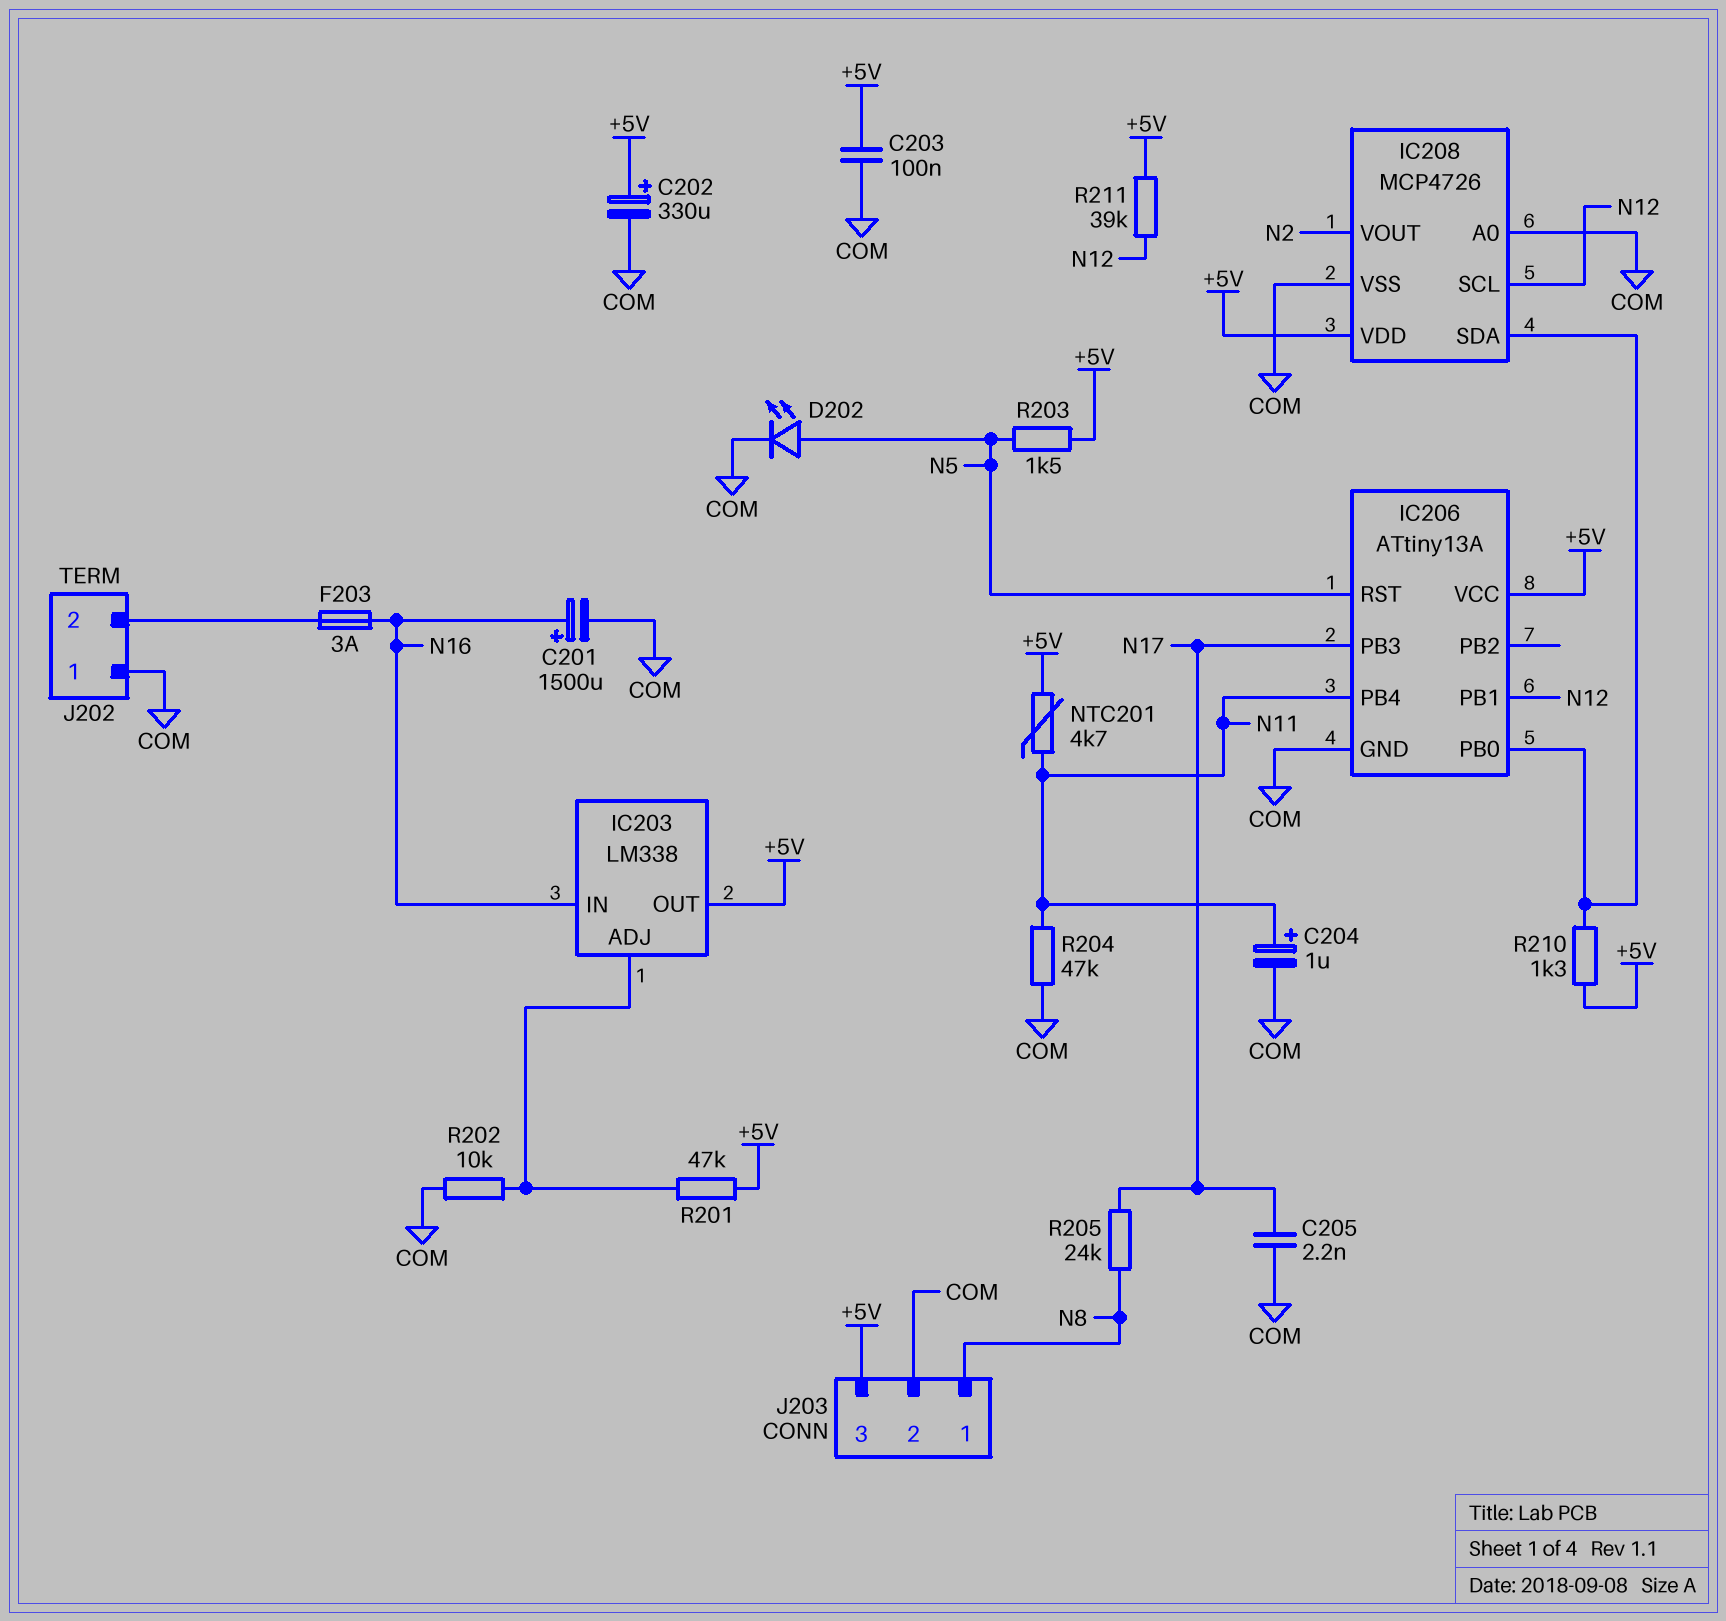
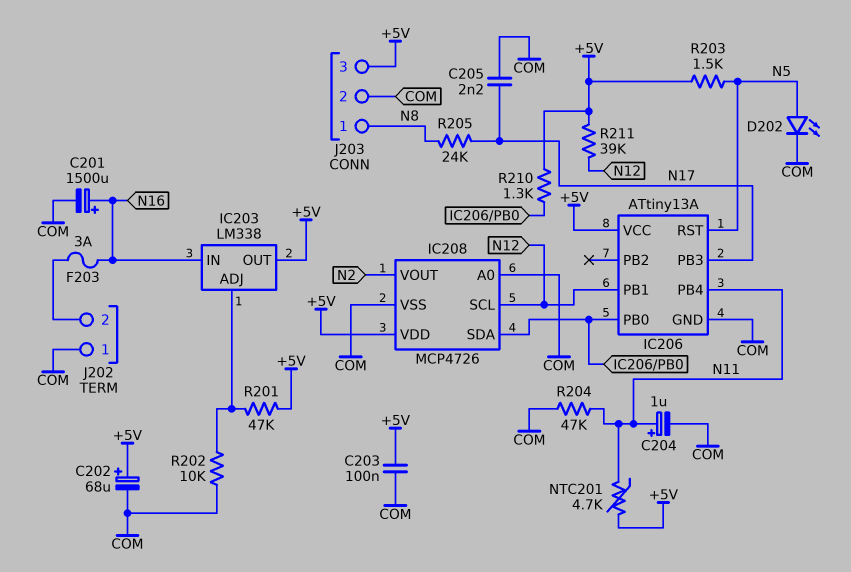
C202: 330uF (plus +5V, minus COM) -> 68uF (plus +5V, minus COM)

